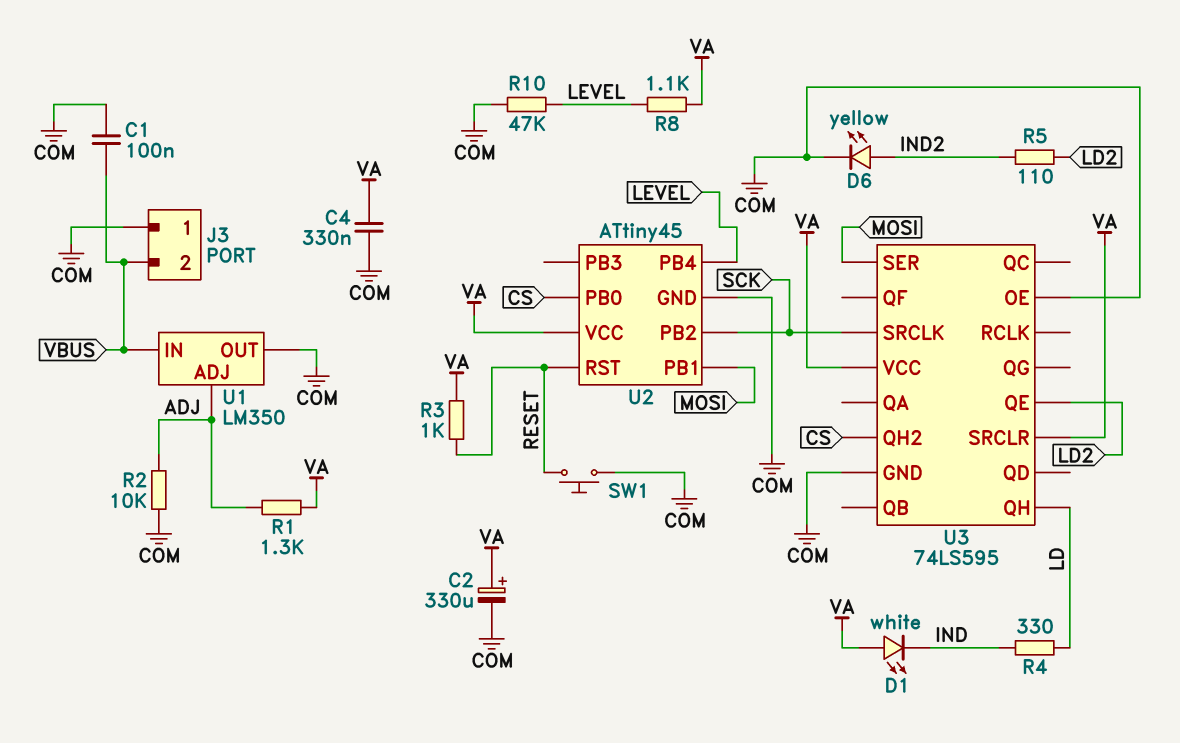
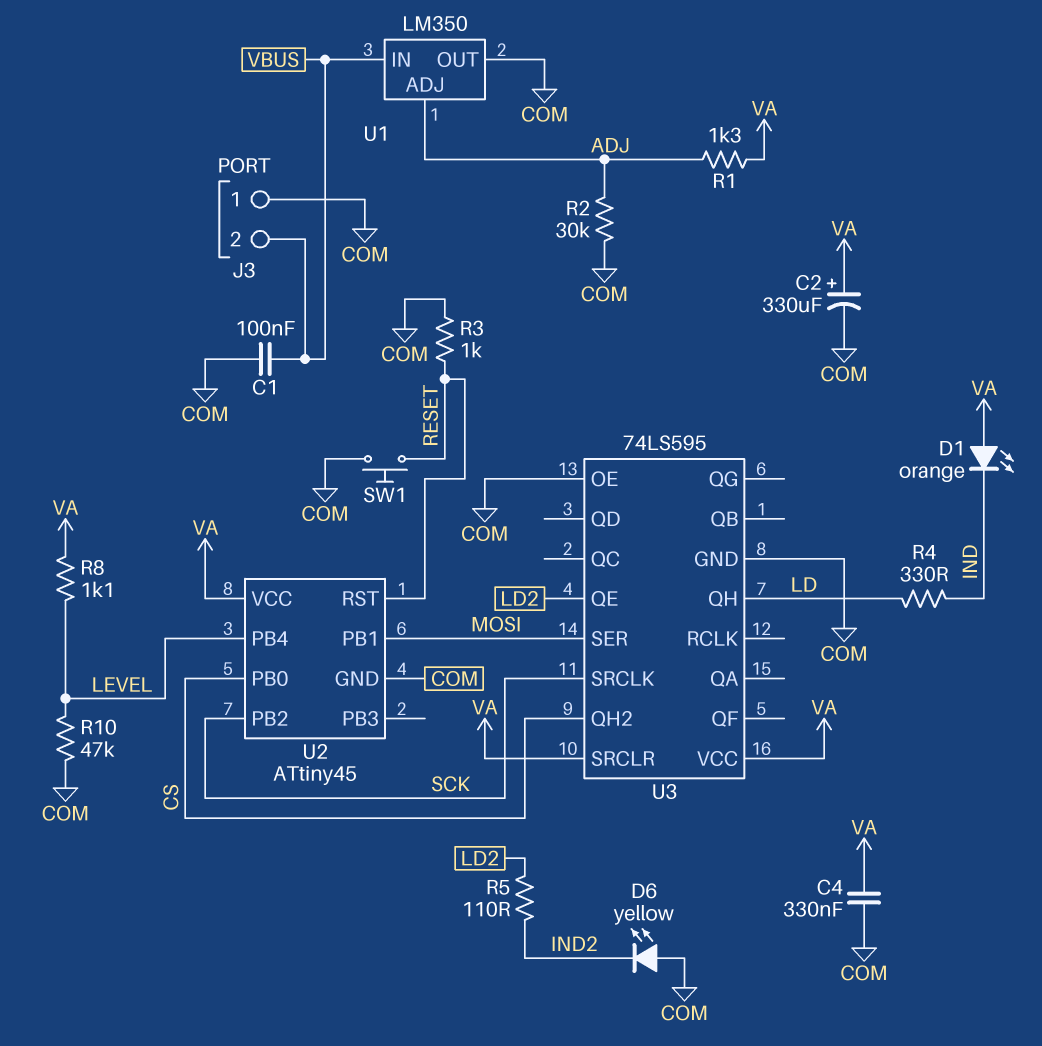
D1: LED white (A VA, K IND) -> LED orange (A VA, K IND)
D6: LED yellow (A IND2, K COM) -> LED yellow (A COM, K IND2)
R2: 10k (ADJ, COM) -> 30k (ADJ, COM)
R3: 1k (RESET, VA) -> 1k (COM, RESET)

